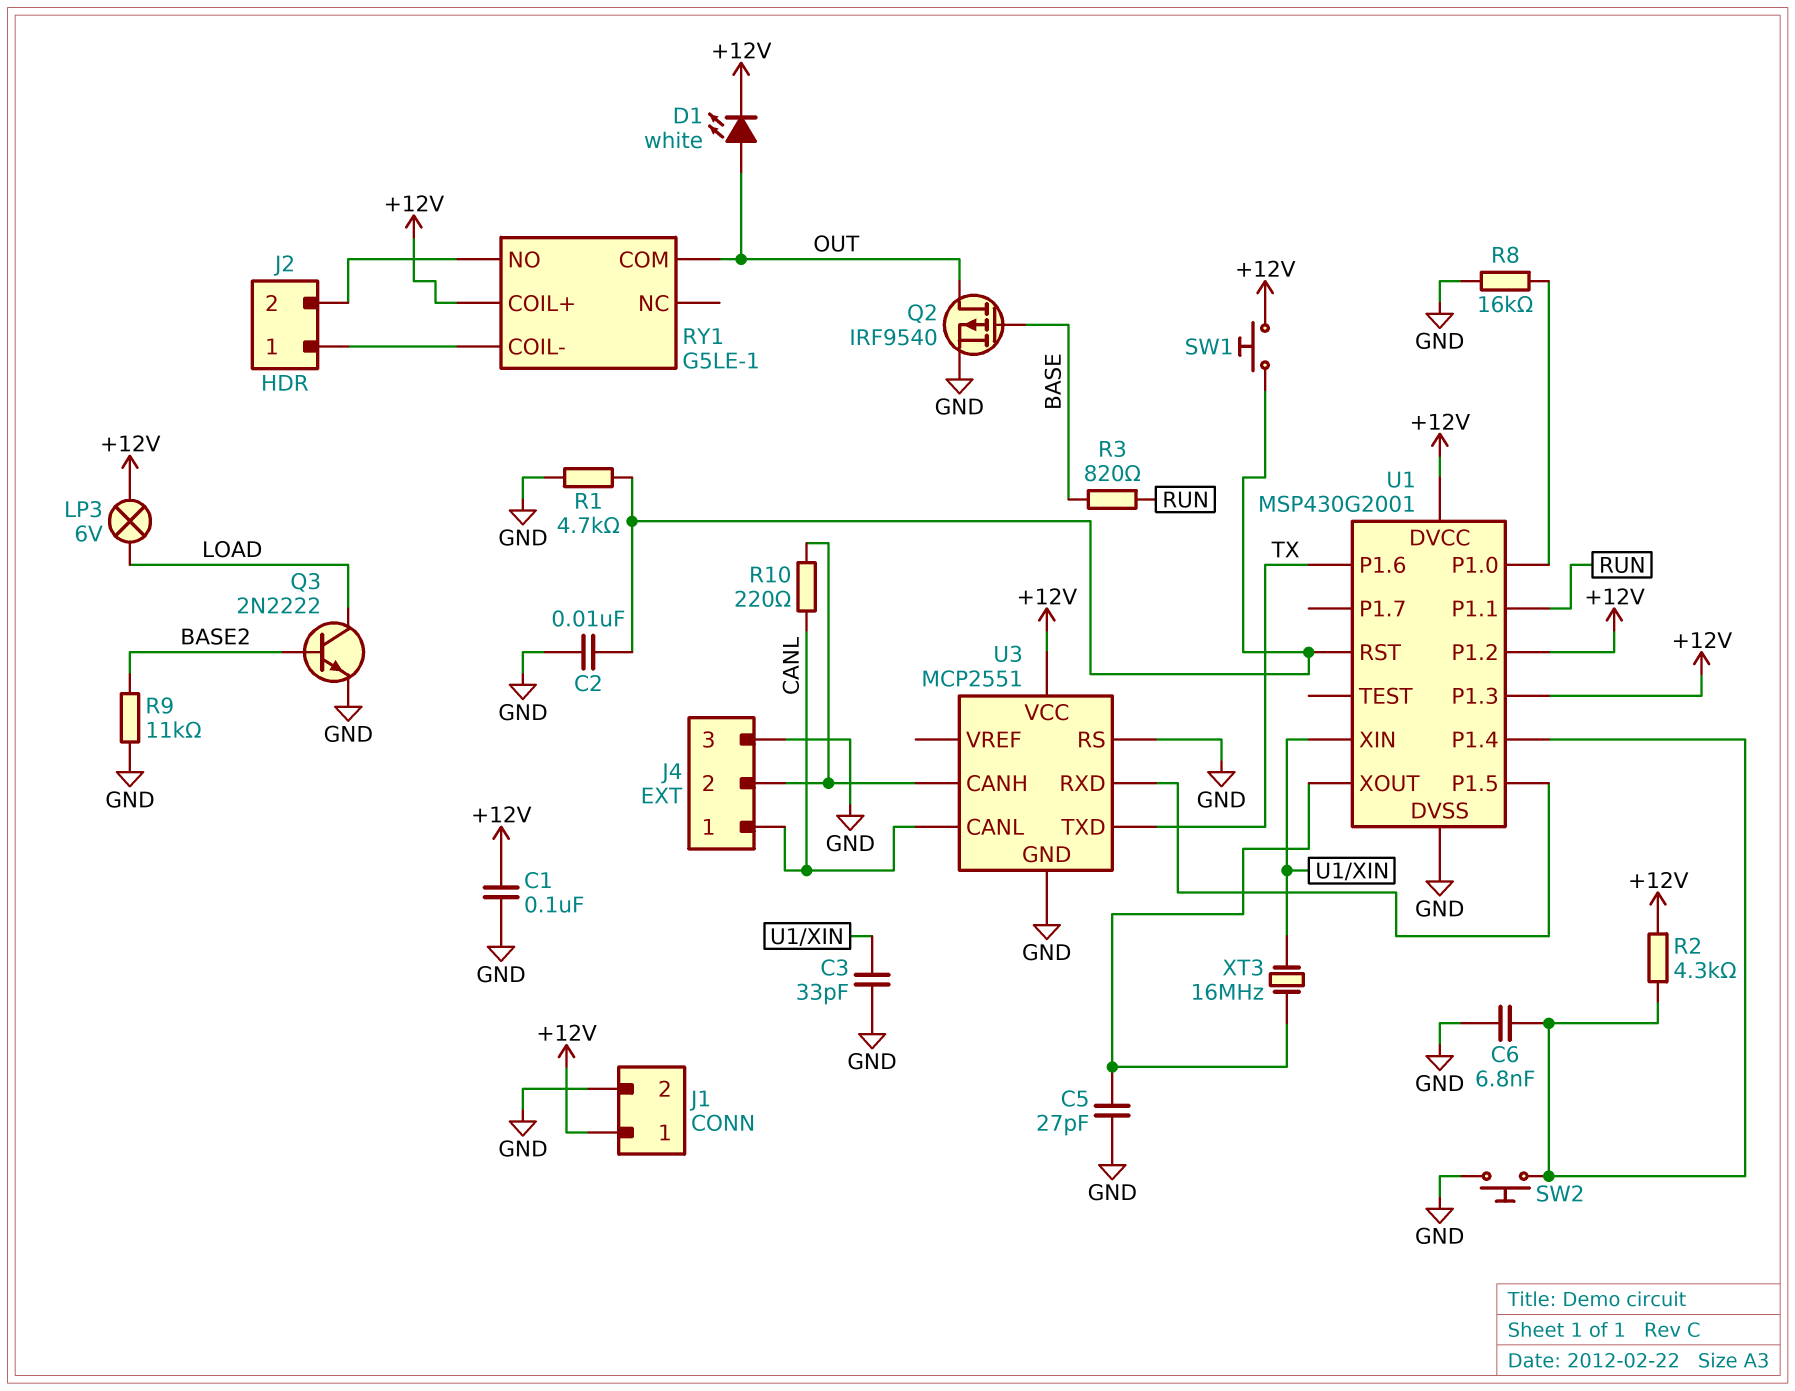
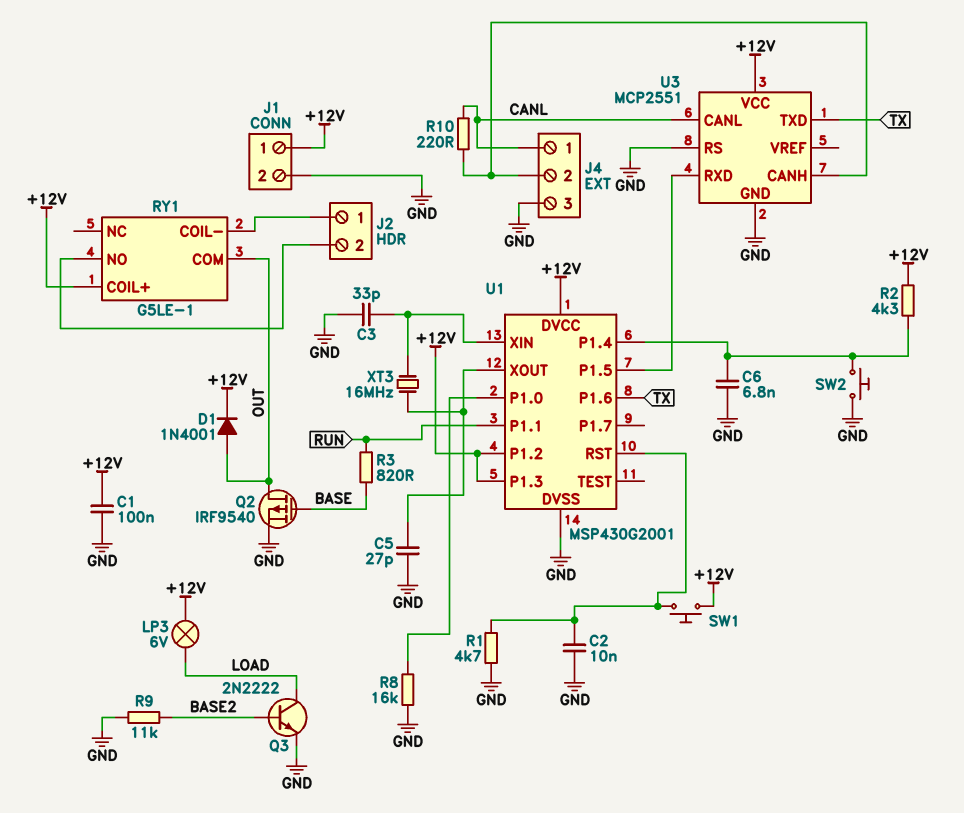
D1: LED white (A OUT, K +12V) -> diode 1N4001 (A OUT, K +12V)

